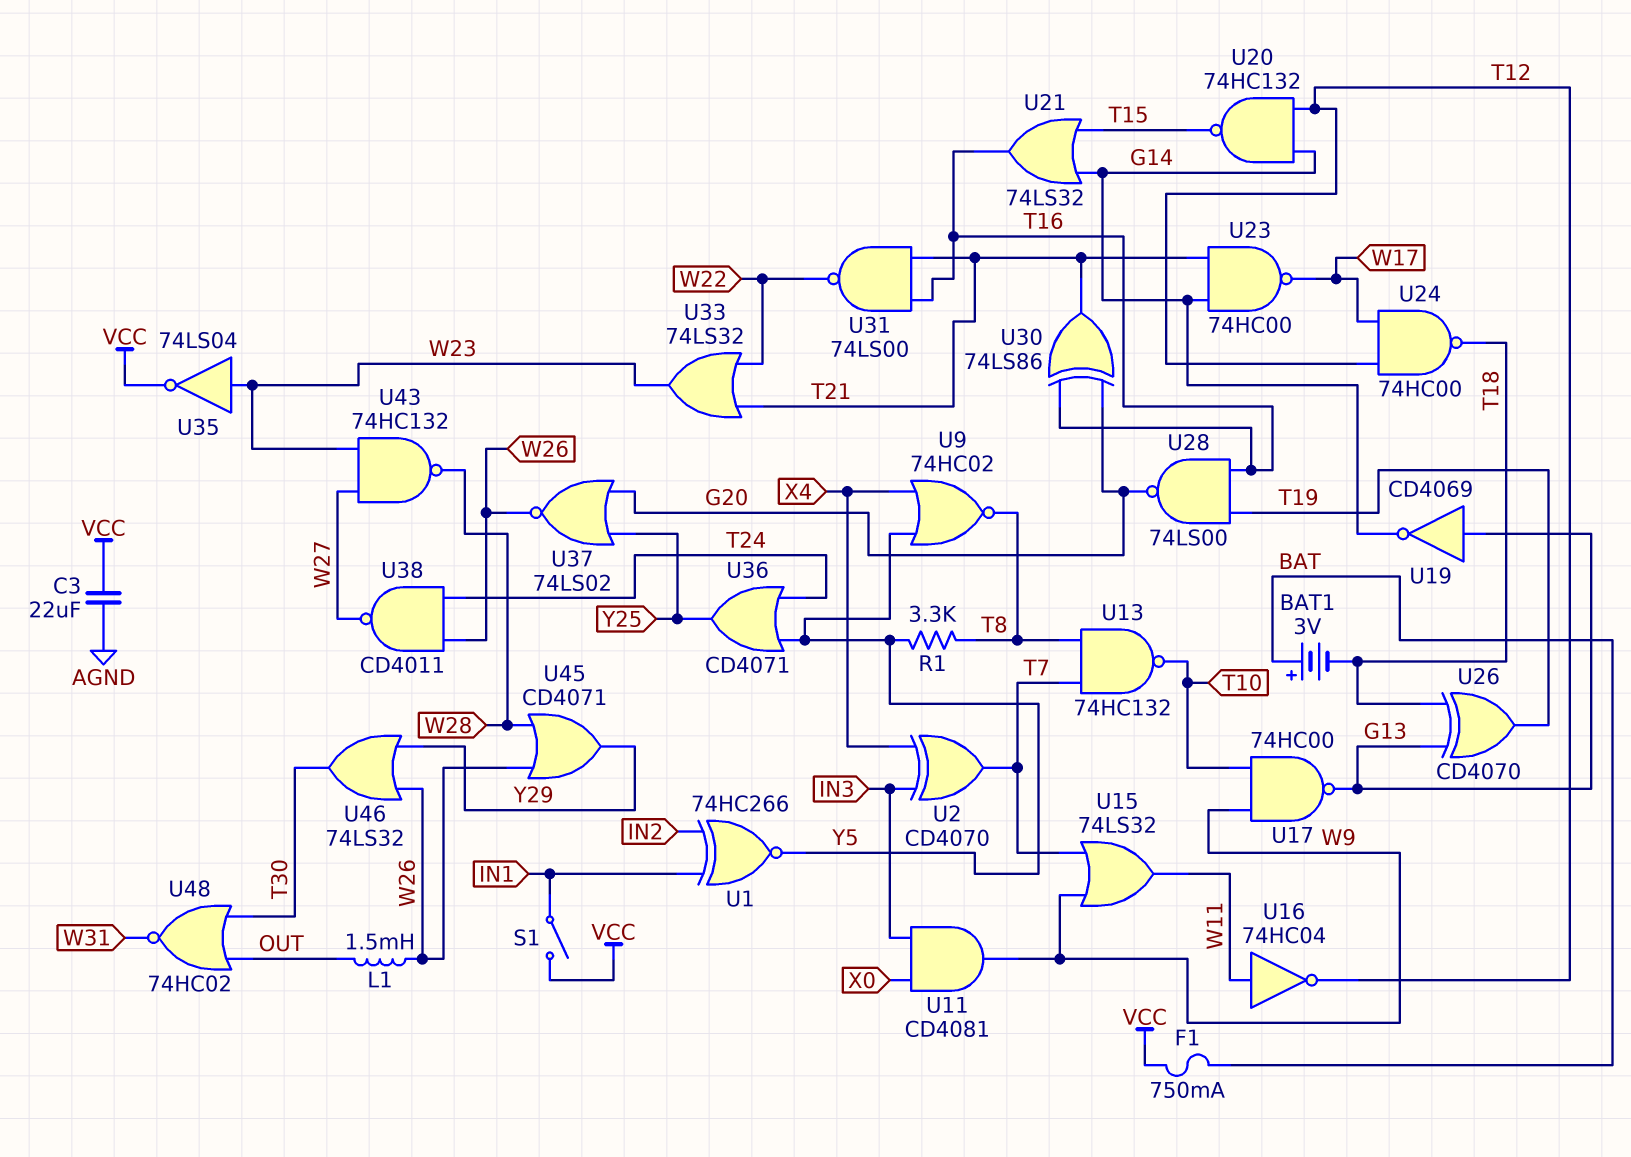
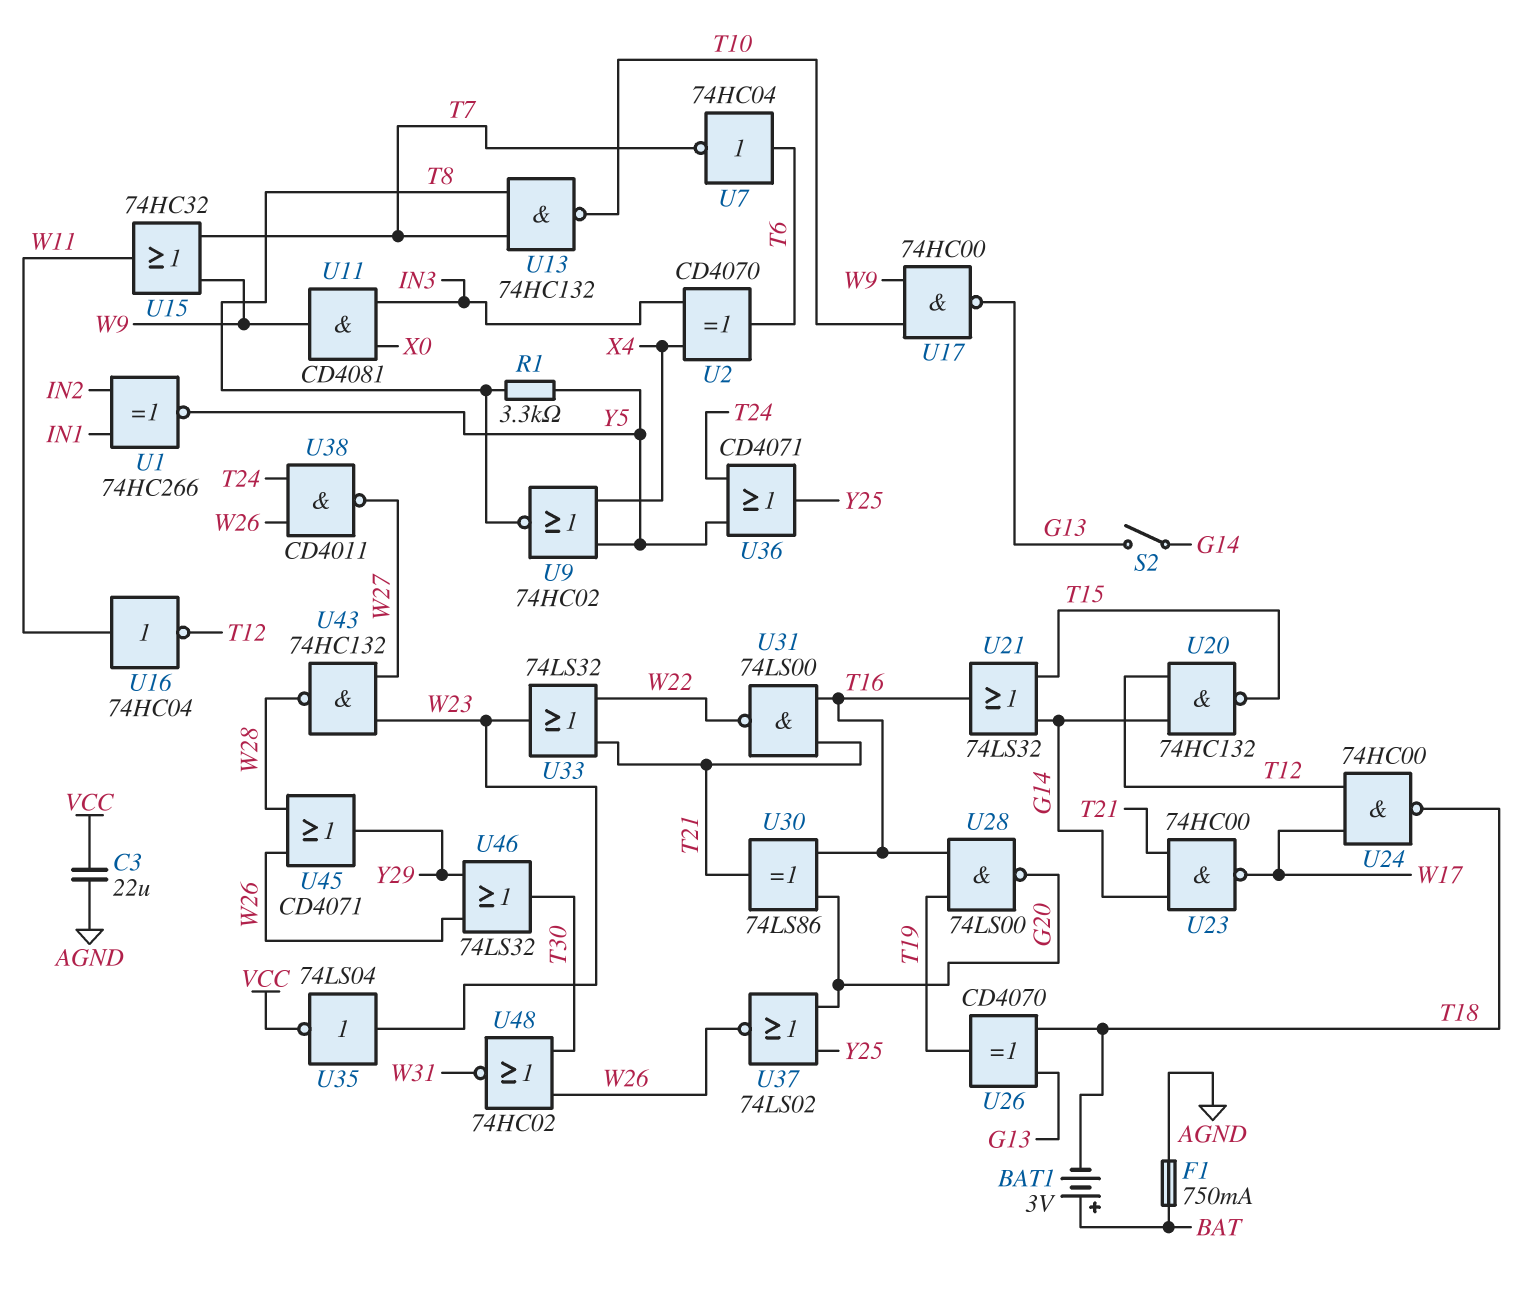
F1: 750mA (BAT, VCC) -> 750mA (AGND, BAT)
L1: 1.5mH (OUT, W26) -> none
S1: switch (IN1, VCC) -> none
S2: none -> switch (G13, G14)
U2: XOR CD4070 (in IN3, in X4, out T7) -> XOR CD4070 (in IN3, in X4, out T6)
U7: none -> NOT 74HC04 (in T6, out T7)
U15: OR 74LS32 (in T7, in W9, out W11) -> OR 74HC32 (in T7, in W9, out W11)
U19: NOT CD4069 (in G13, out G14) -> none
U48: NOR 74HC02 (in OUT, in T30, out W31) -> NOR 74HC02 (in T30, in W26, out W31)

